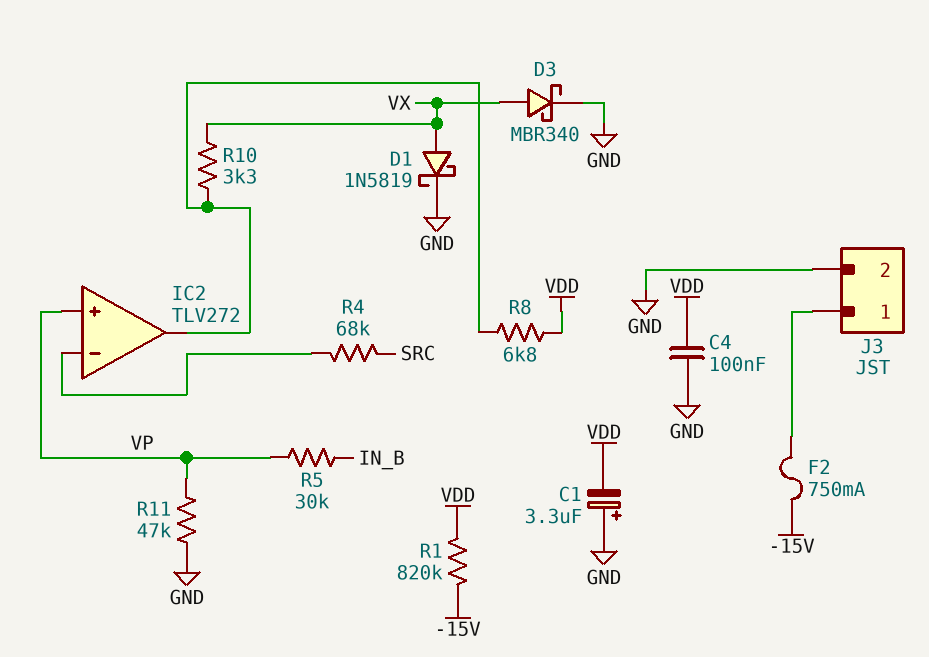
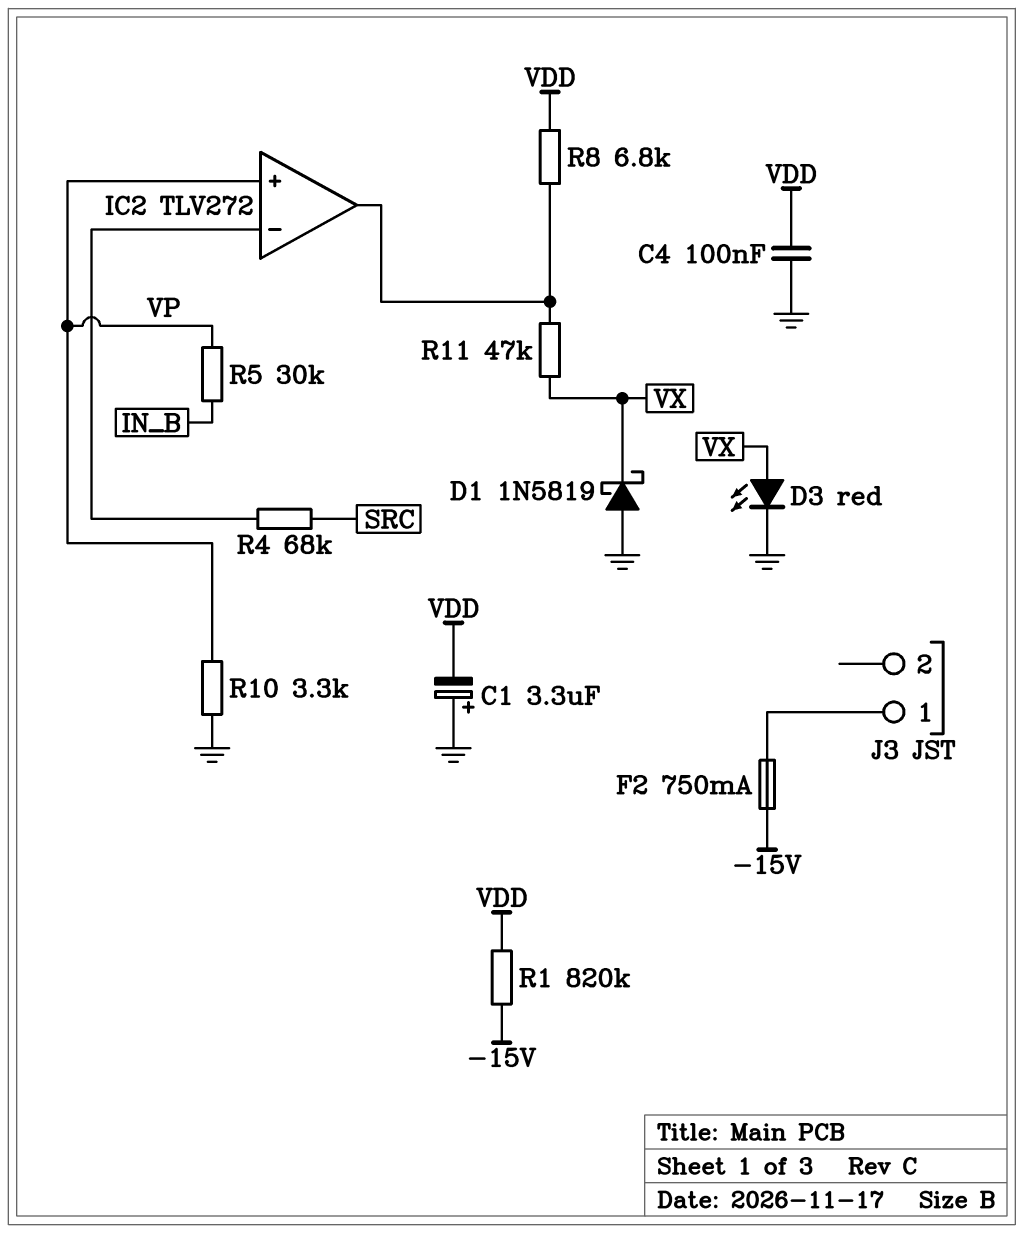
D1: schottky 1N5819 (A VX, K GND) -> schottky 1N5819 (A GND, K VX)
D3: schottky MBR340 (A VX, K GND) -> LED red (A VX, K GND)
J3 pin 2: GND -> none
R10: 3.3k (IC2/out, VX) -> 3.3k (GND, VP)
R11: 47k (GND, VP) -> 47k (IC2/out, VX)

